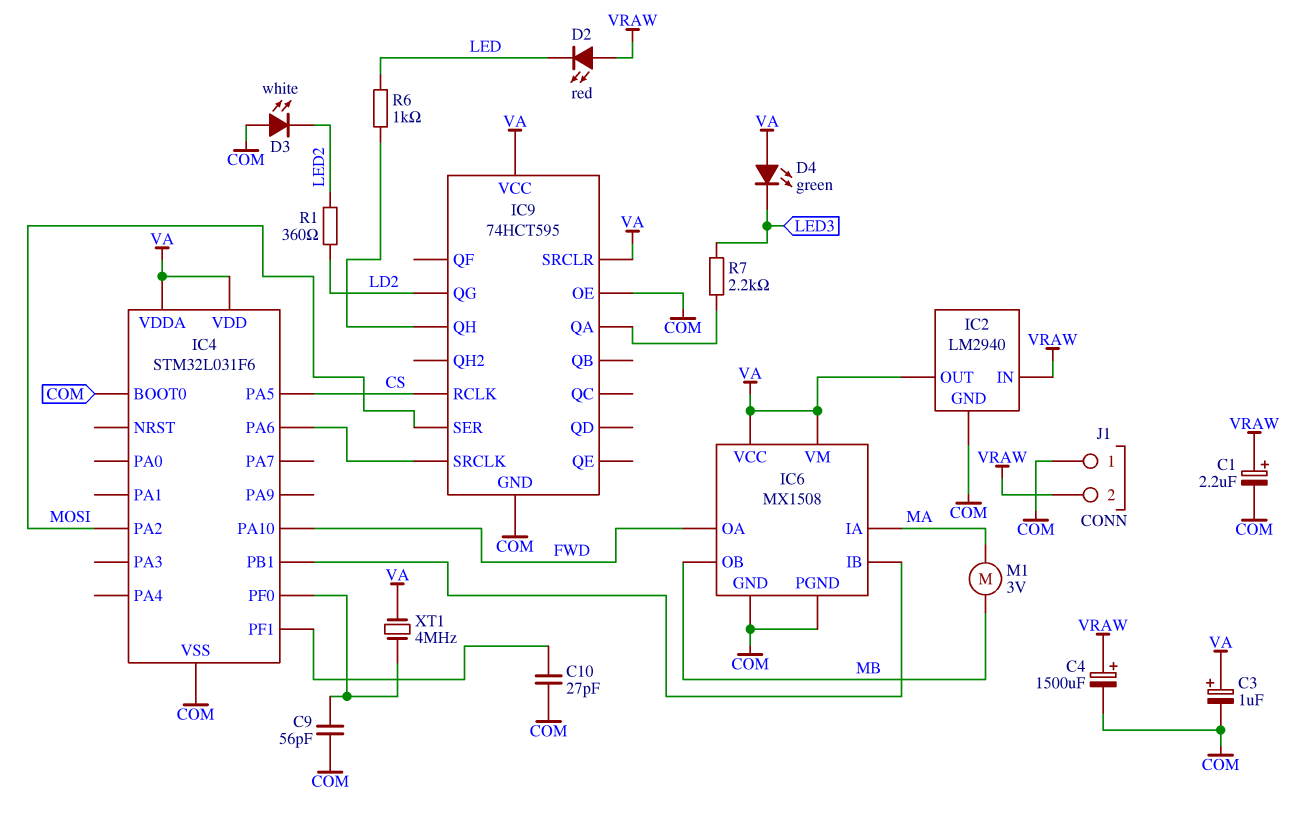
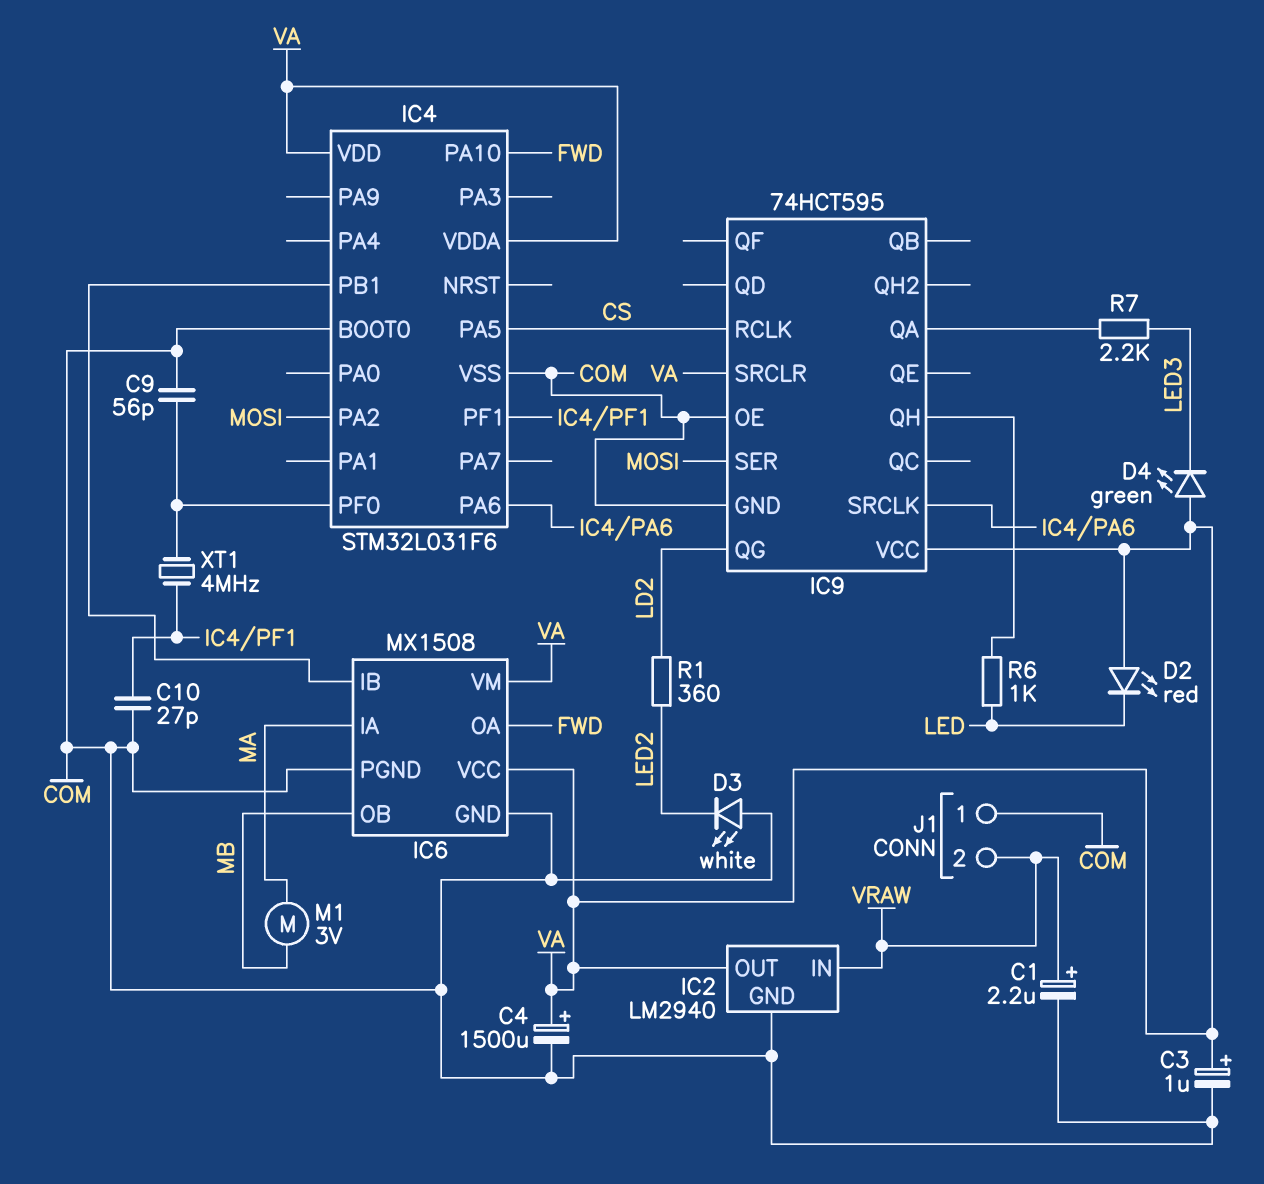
C4: 1500uF (plus VRAW, minus COM) -> 1500uF (plus VA, minus COM)
D2: LED red (A VRAW, K LED) -> LED red (A VA, K LED)
XT1: 4MHz (IC4/PF0, VA) -> 4MHz (IC4/PF0, IC4/PF1)

